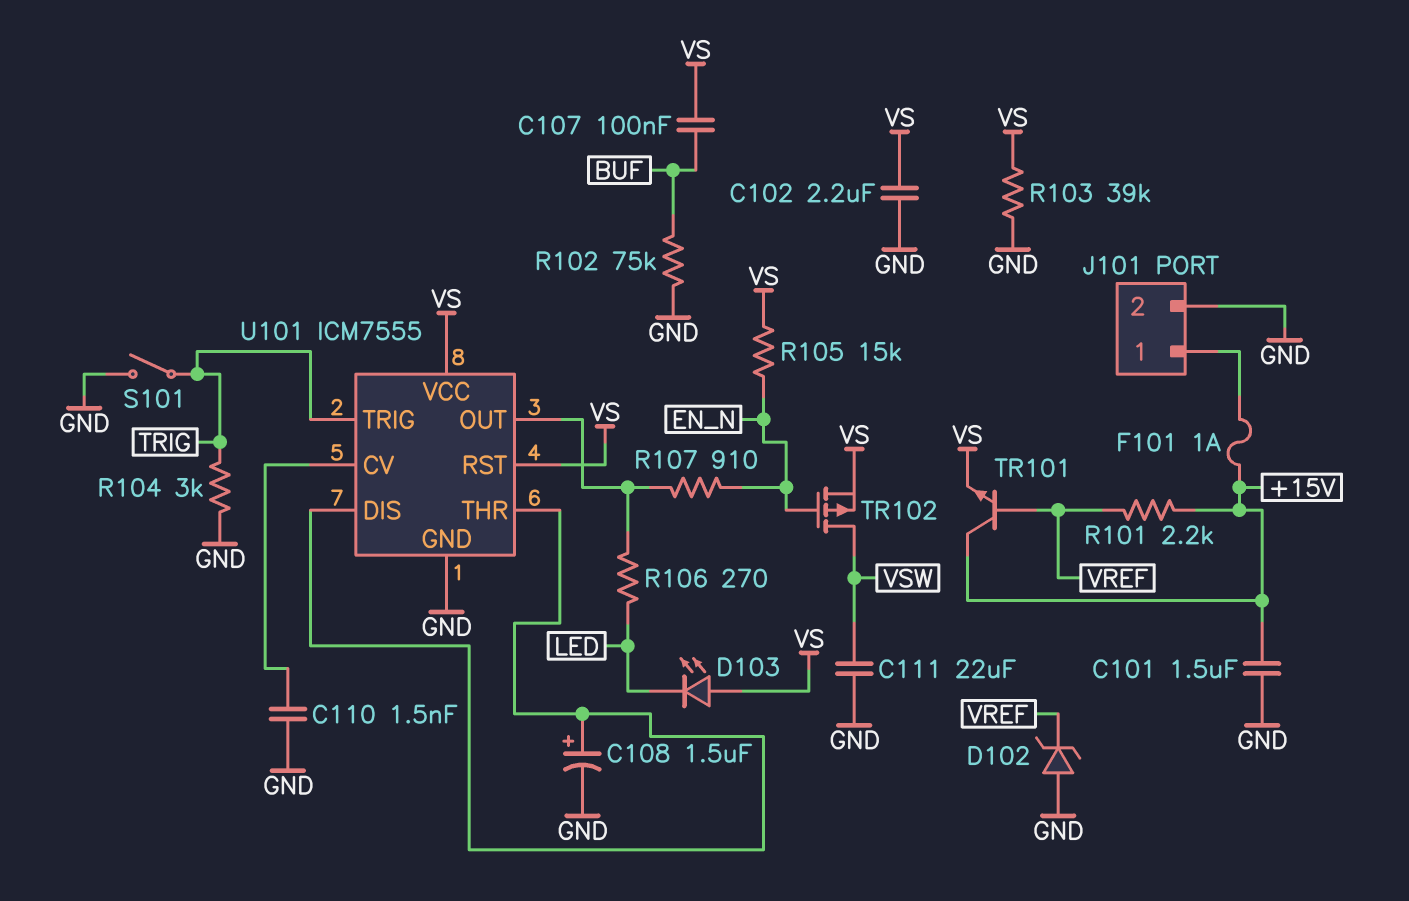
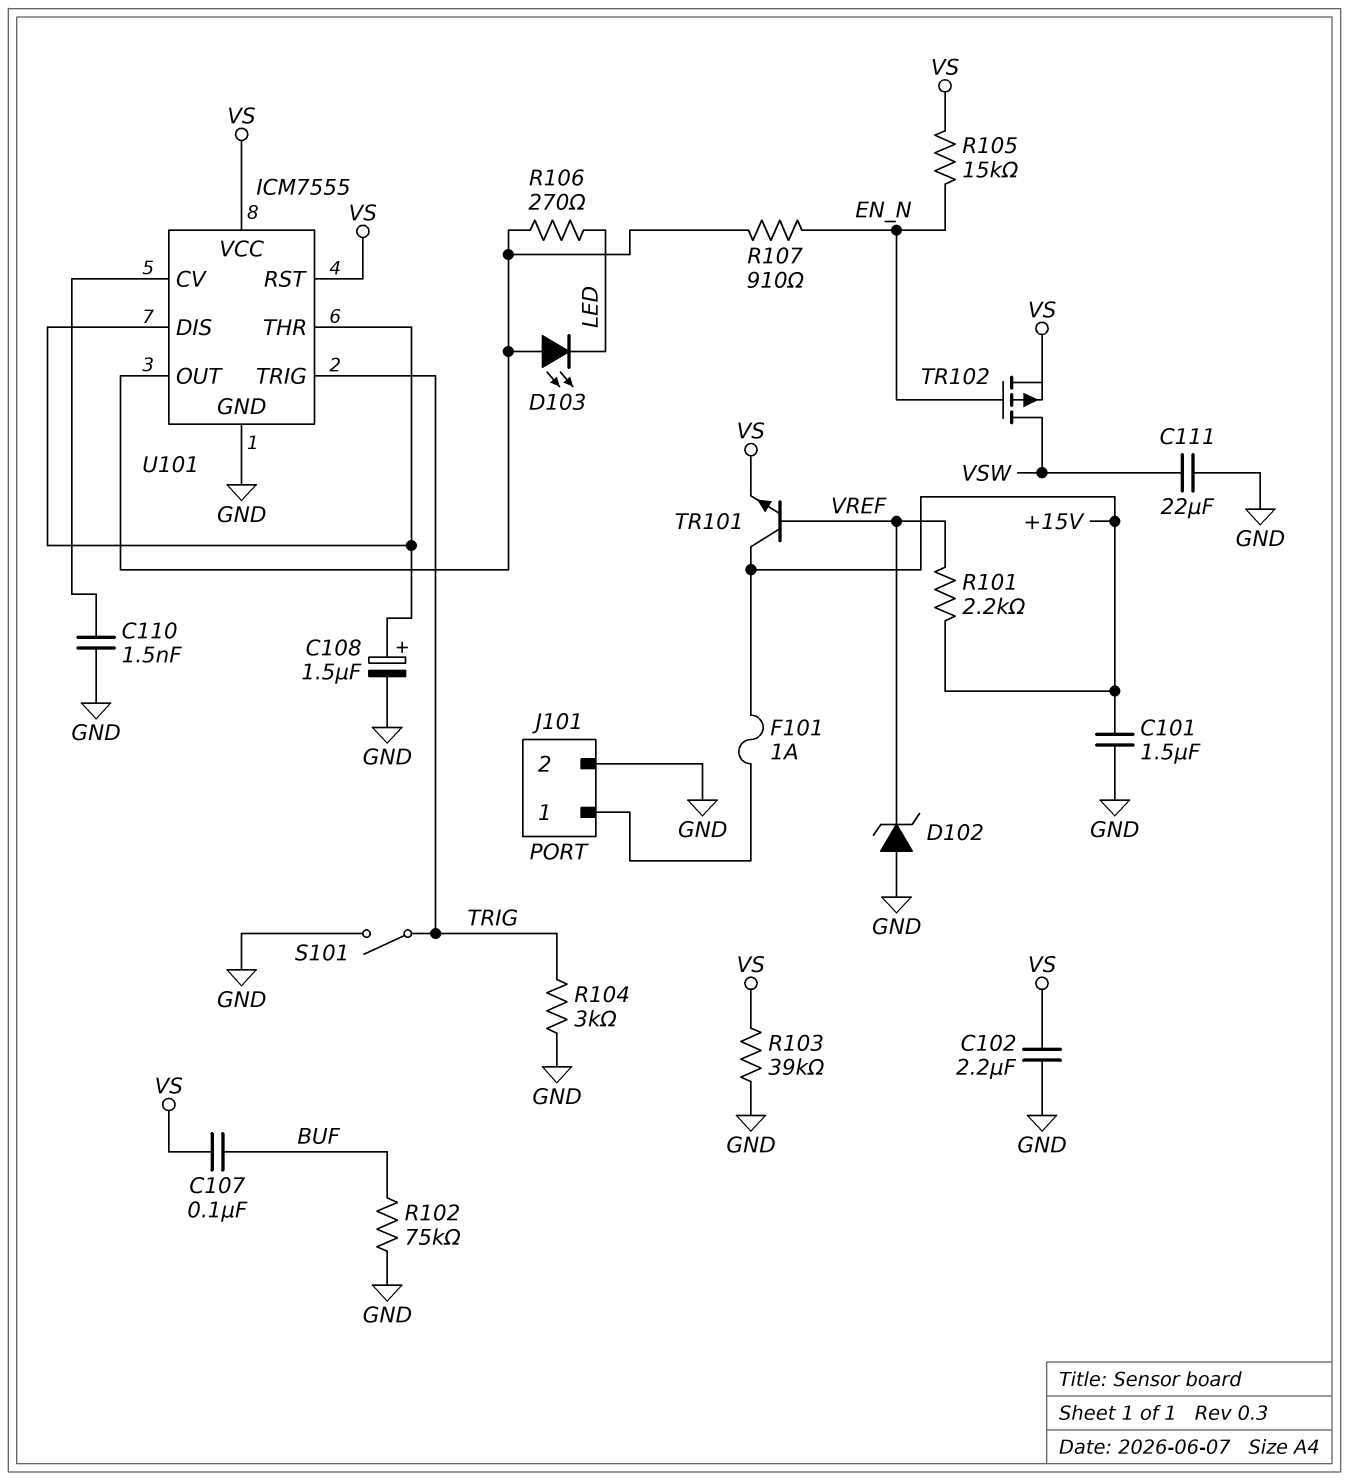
D103: LED (A VS, K LED) -> LED (A U101/OUT, K LED)

